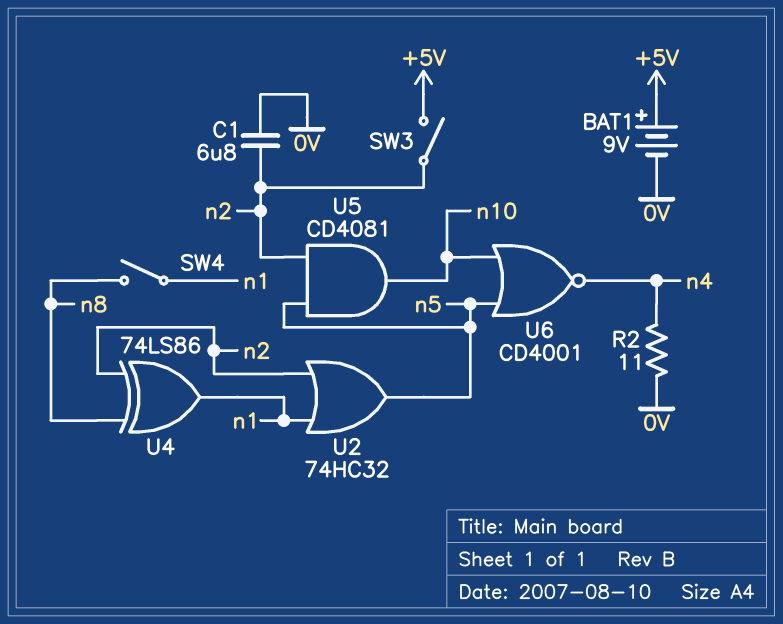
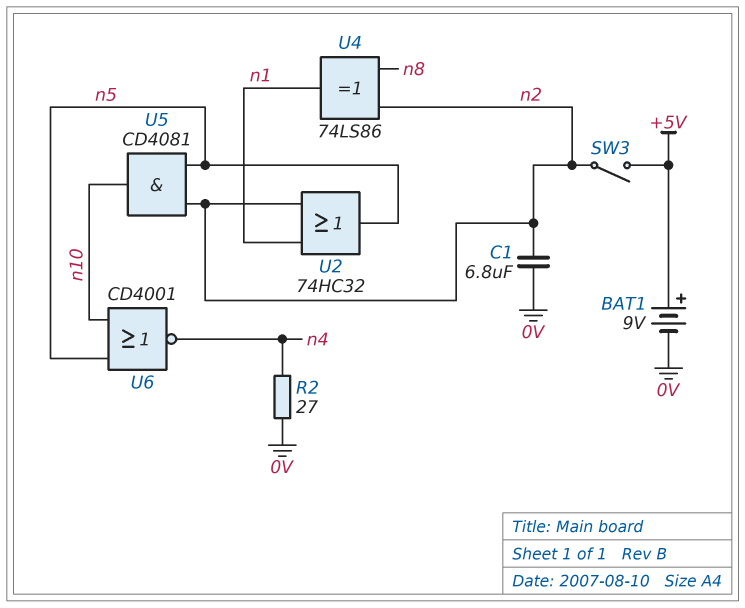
R2: 11 (0V, n4) -> 27 (0V, n4)
SW4: switch (n1, n8) -> none

